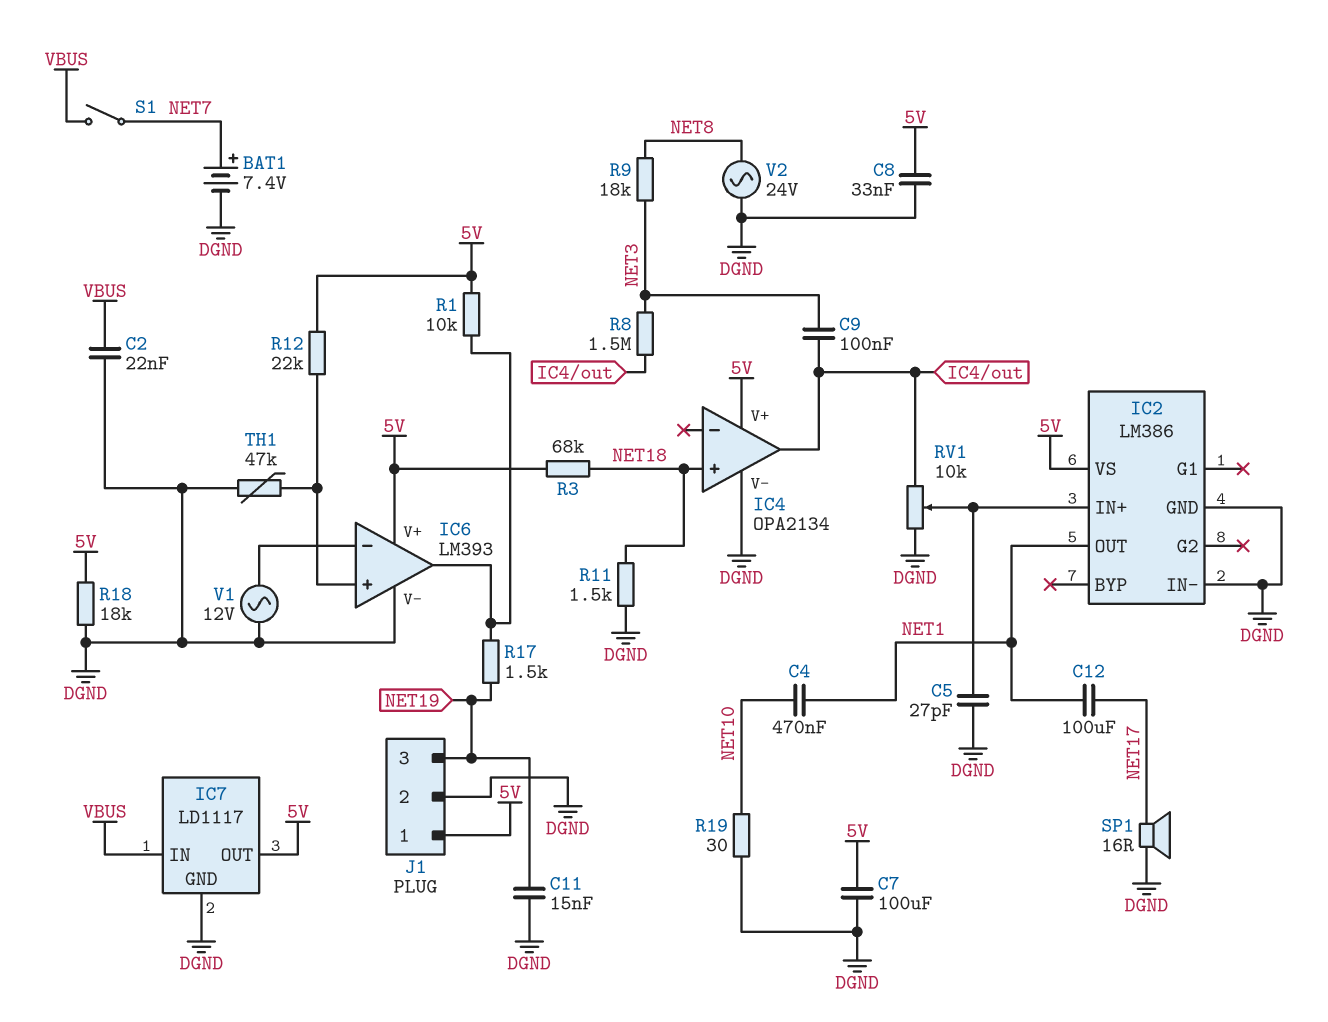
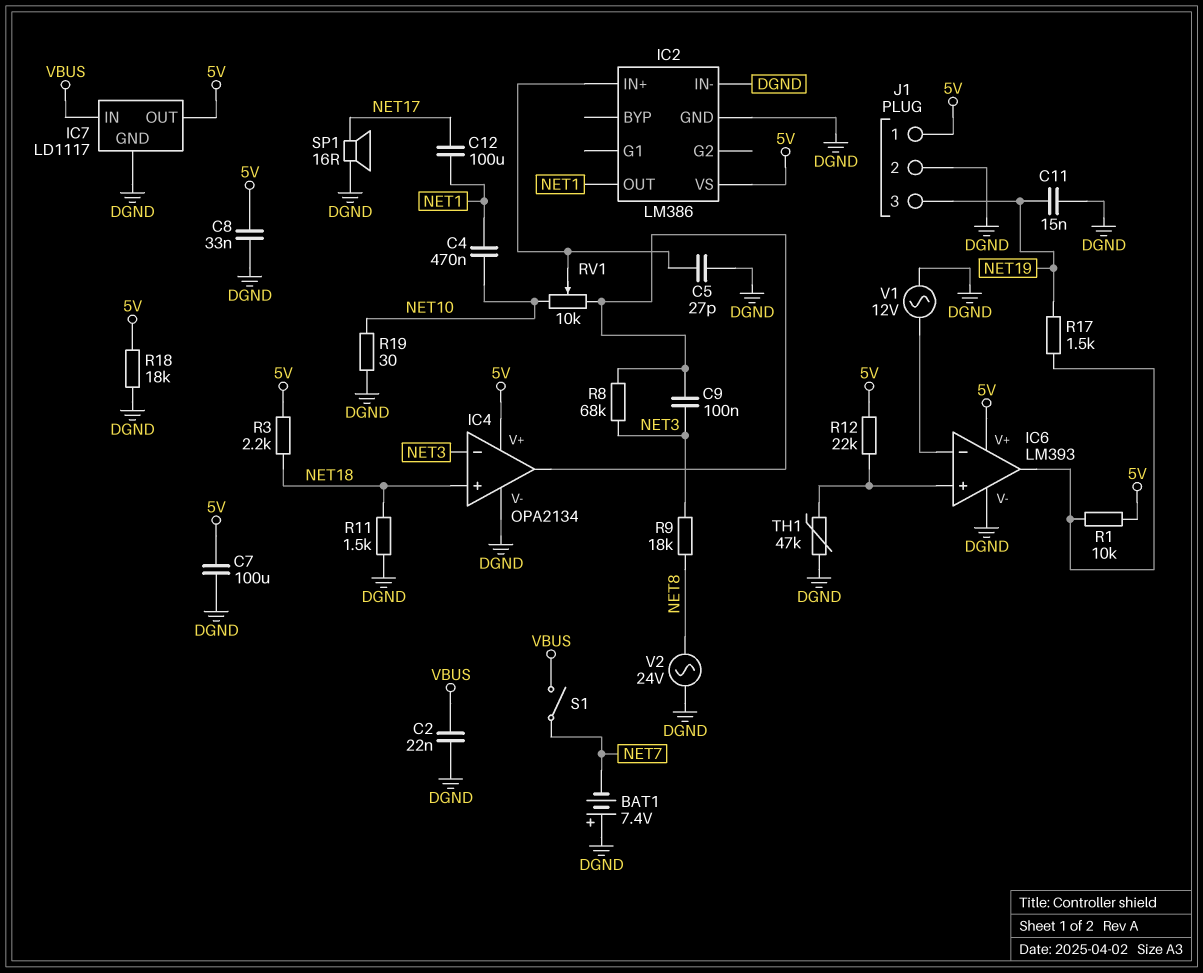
BAT1: 7.4V (plus NET7, minus DGND) -> 7.4V (plus DGND, minus NET7)
IC4 pin in-: none -> NET3
R3: 68k (5V, NET18) -> 2.2k (5V, NET18)
R8: 1.5M (IC4/out, NET3) -> 68k (IC4/out, NET3)
RV1: 10k (DGND, IC4/out, wiper IC2/IN+) -> 10k (IC4/out, NET10, wiper IC2/IN+)

